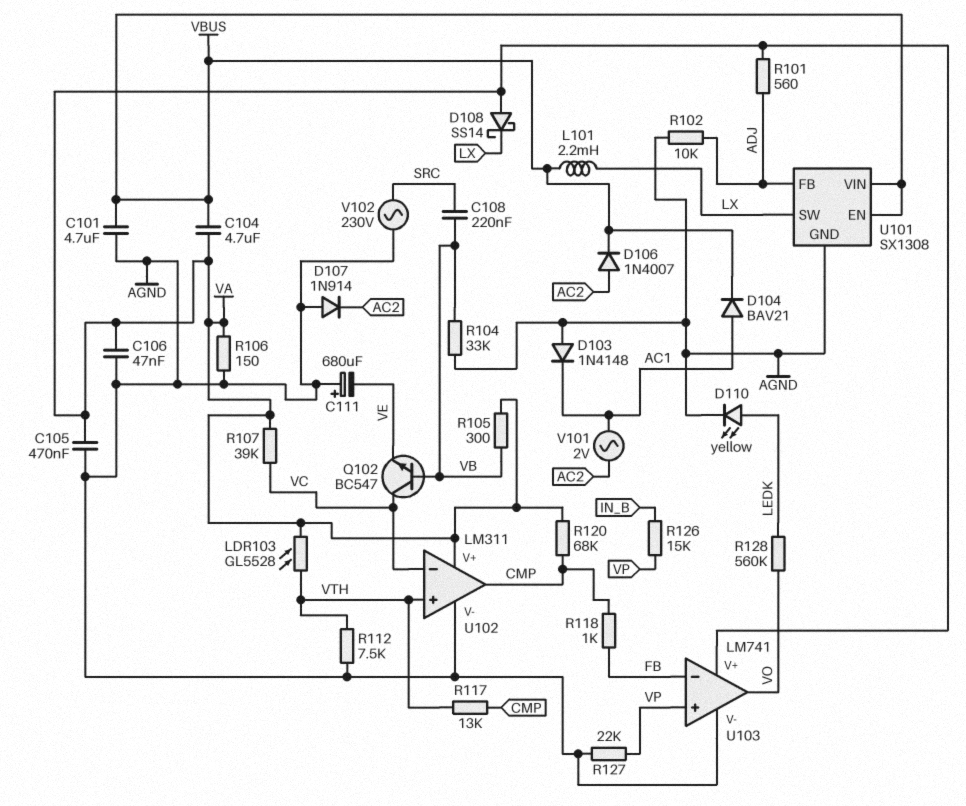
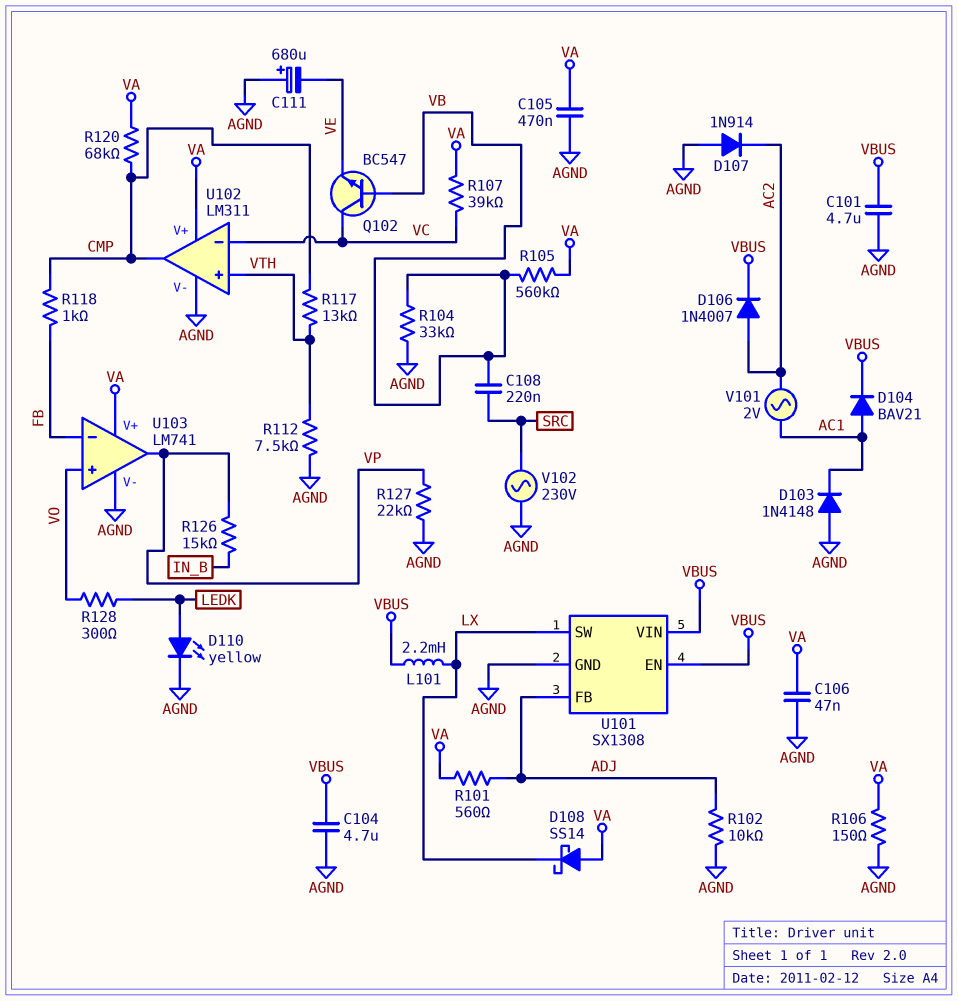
C104: 4.7uF (VA, VBUS) -> 4.7uF (AGND, VBUS)
LDR103: GL5528 (VA, VTH) -> none
R105: 300 (VA, VB) -> 560k (VA, VB)
R128: 560k (LEDK, VO) -> 300 (LEDK, VO)
U103 pin in+: VP -> VO
U103 pin out: VO -> VP

